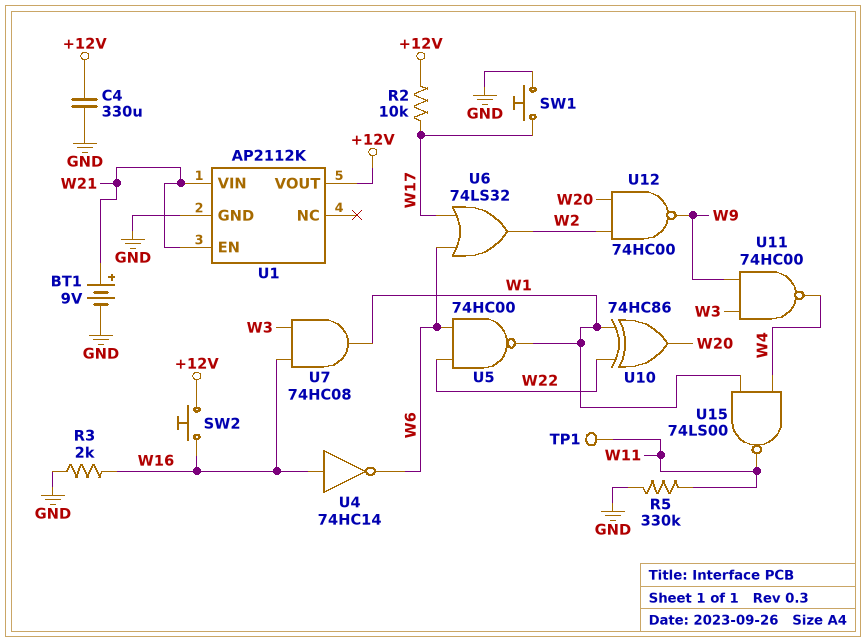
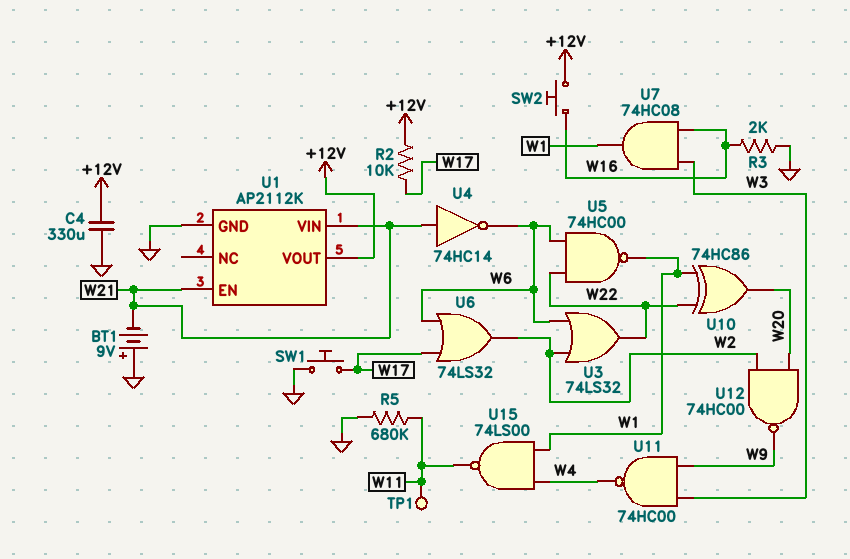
BT1: 9V (plus W21, minus GND) -> 9V (plus GND, minus W21)
R5: 330k (GND, W11) -> 680k (GND, W11)
U3: none -> OR 74LS32 (in W2, in W6, out W22)
U4: NOT 74HC14 (in W16, out W6) -> NOT 74HC14 (in W21, out W6)

